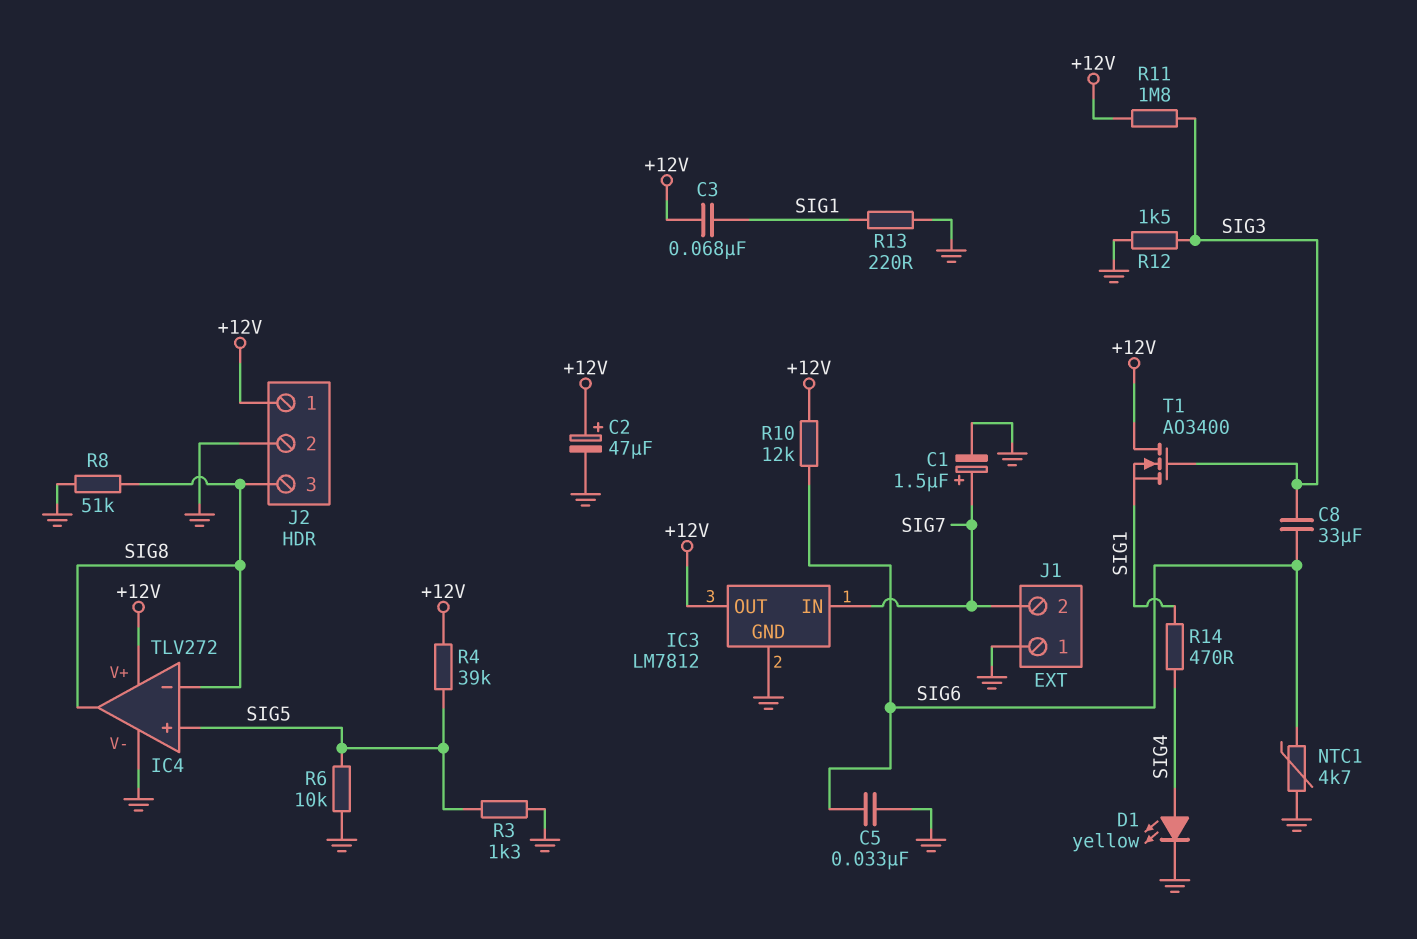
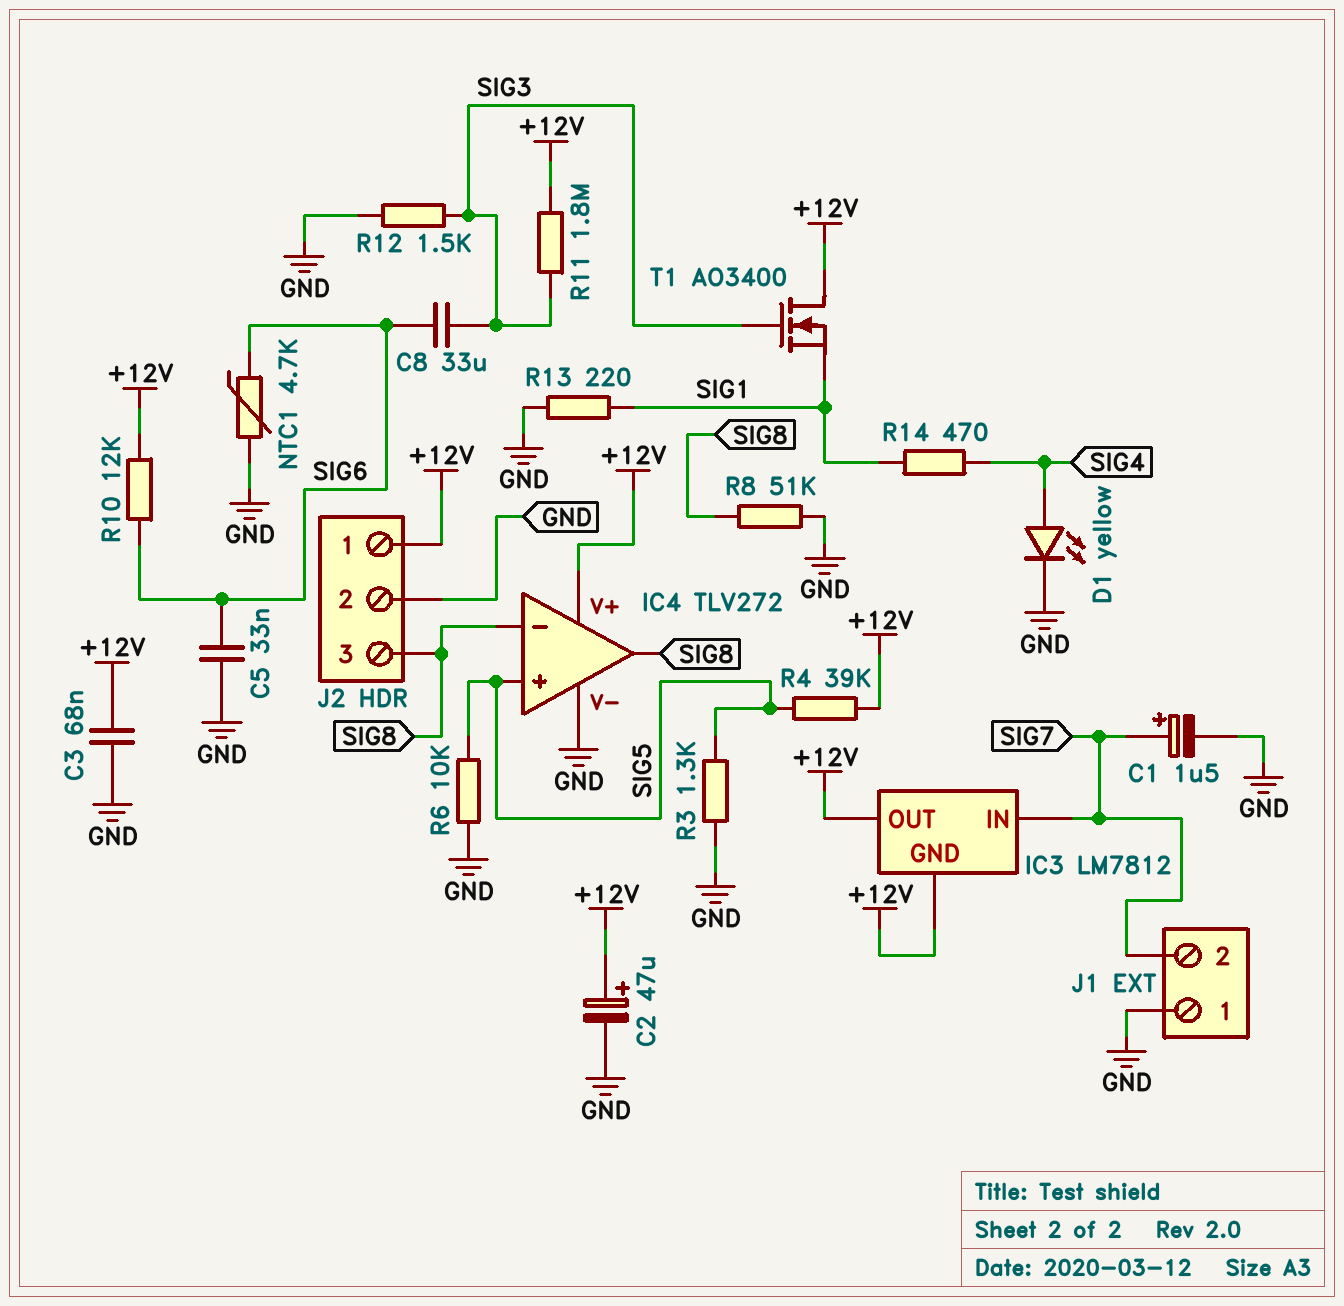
C3: 68nF (+12V, SIG1) -> 68nF (+12V, GND)
IC3 pin GND: GND -> +12V

